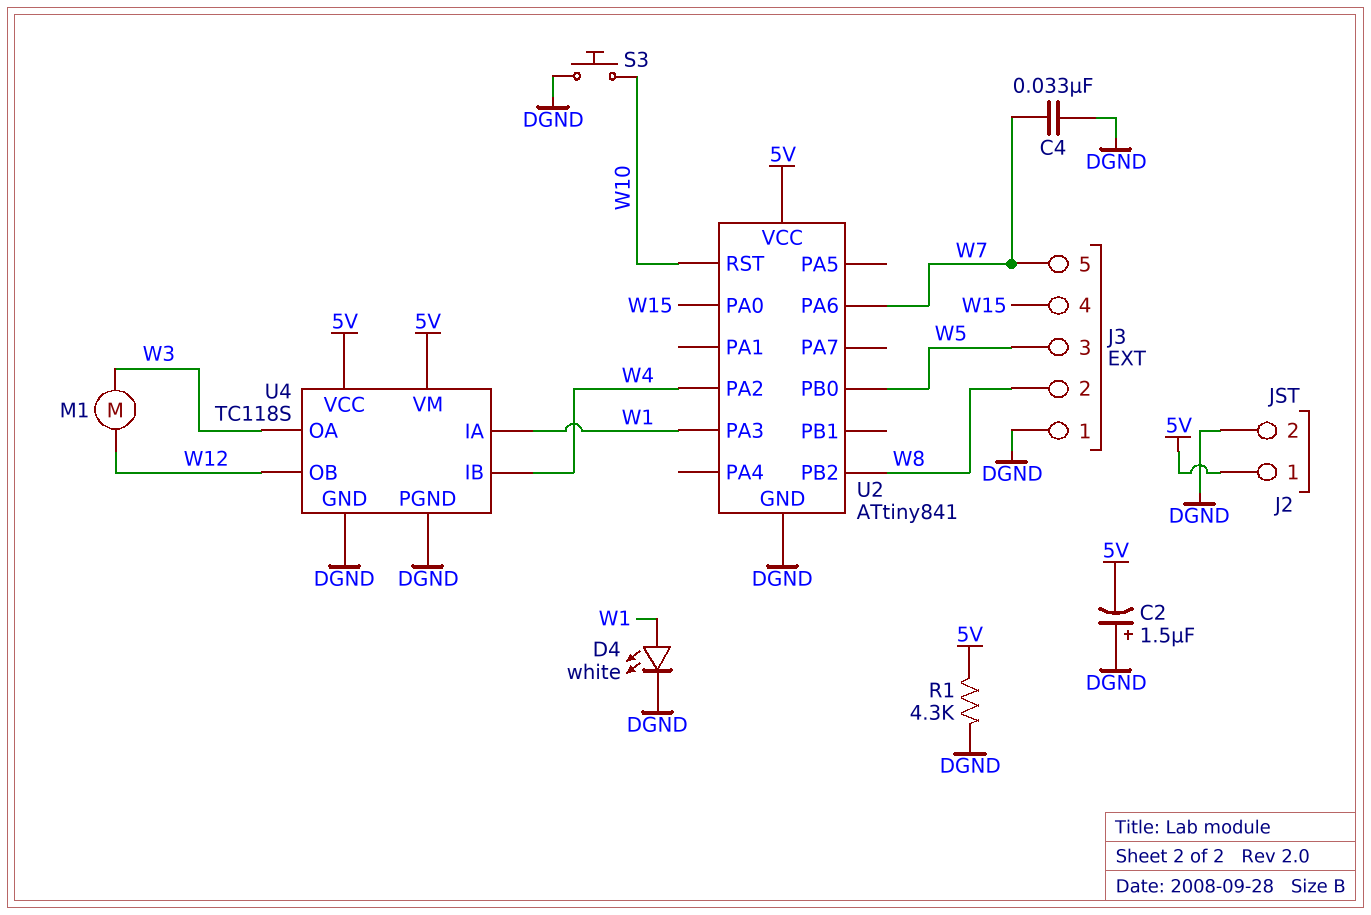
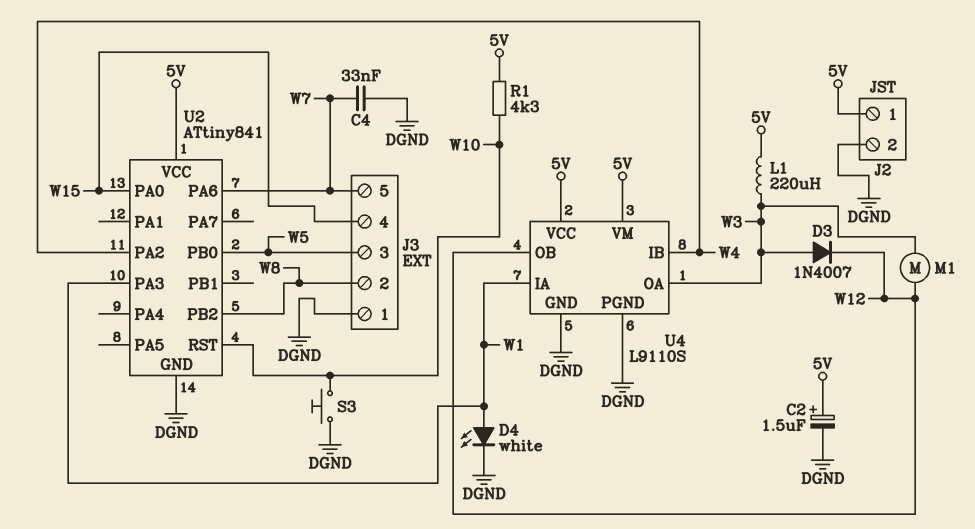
C2: 1.5uF (plus DGND, minus 5V) -> 1.5uF (plus 5V, minus DGND)
D3: none -> diode 1N4007 (A W3, K W12)
L1: none -> 220uH (5V, W3)
R1: 4.3k (5V, DGND) -> 4.3k (5V, W10)
U4: TC118S -> L9110S

